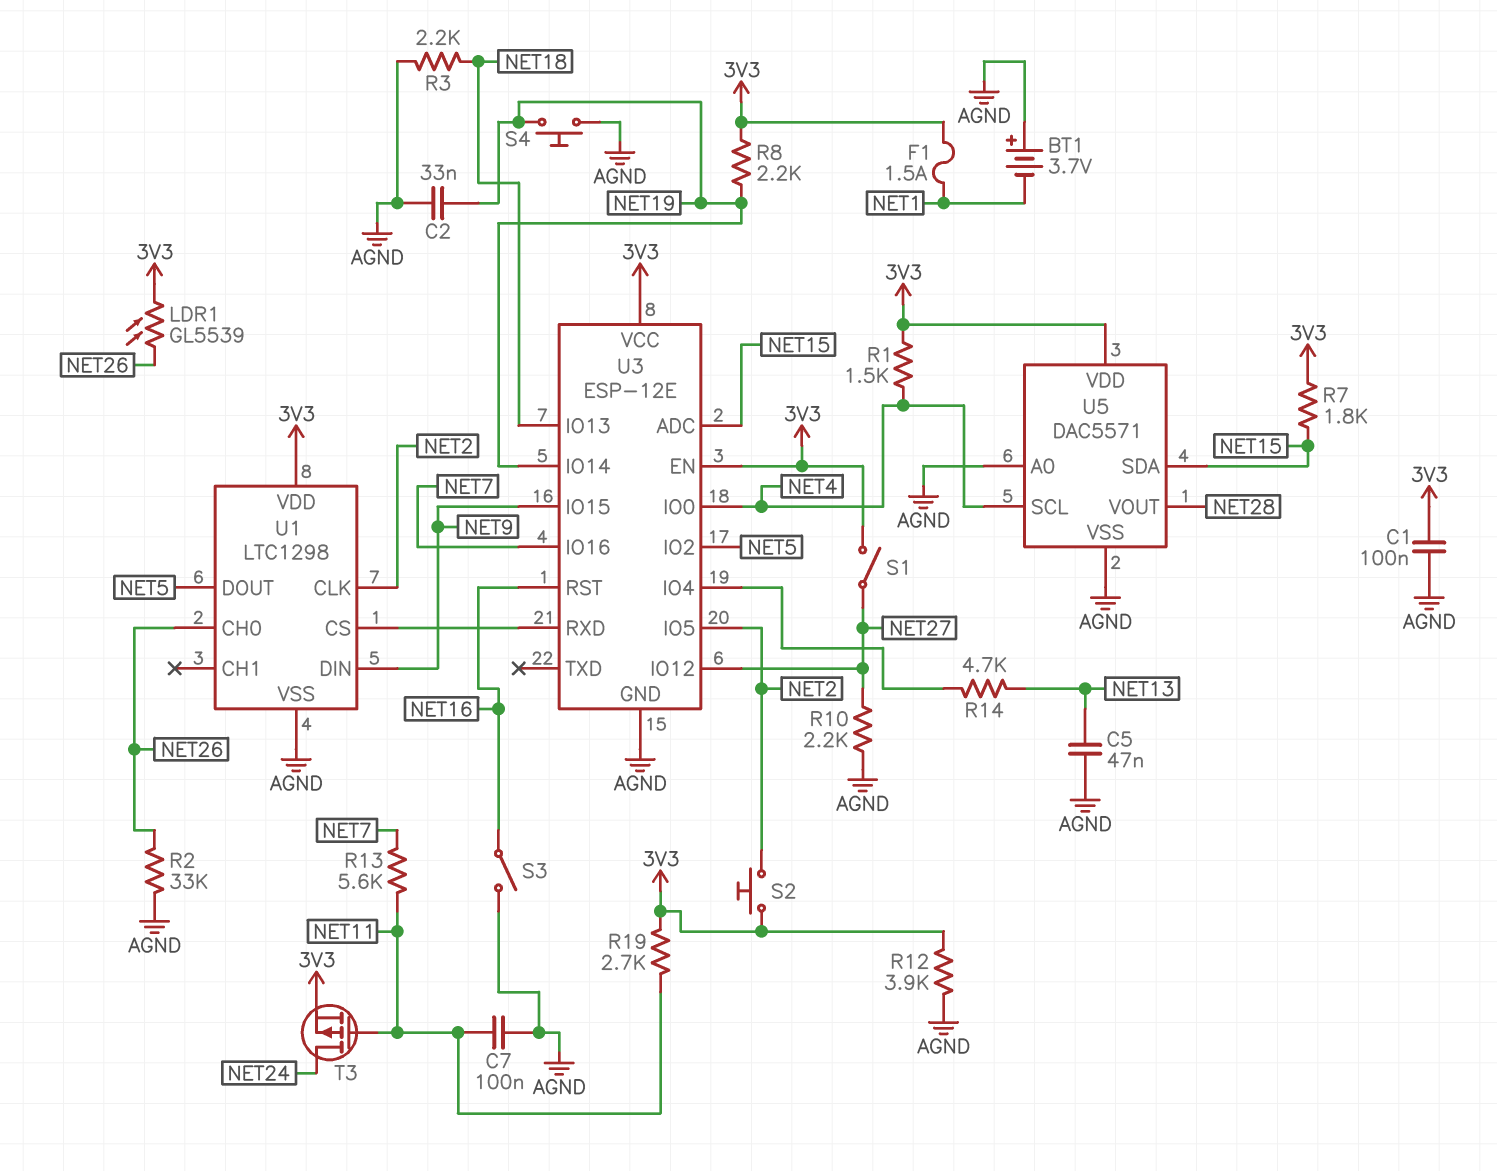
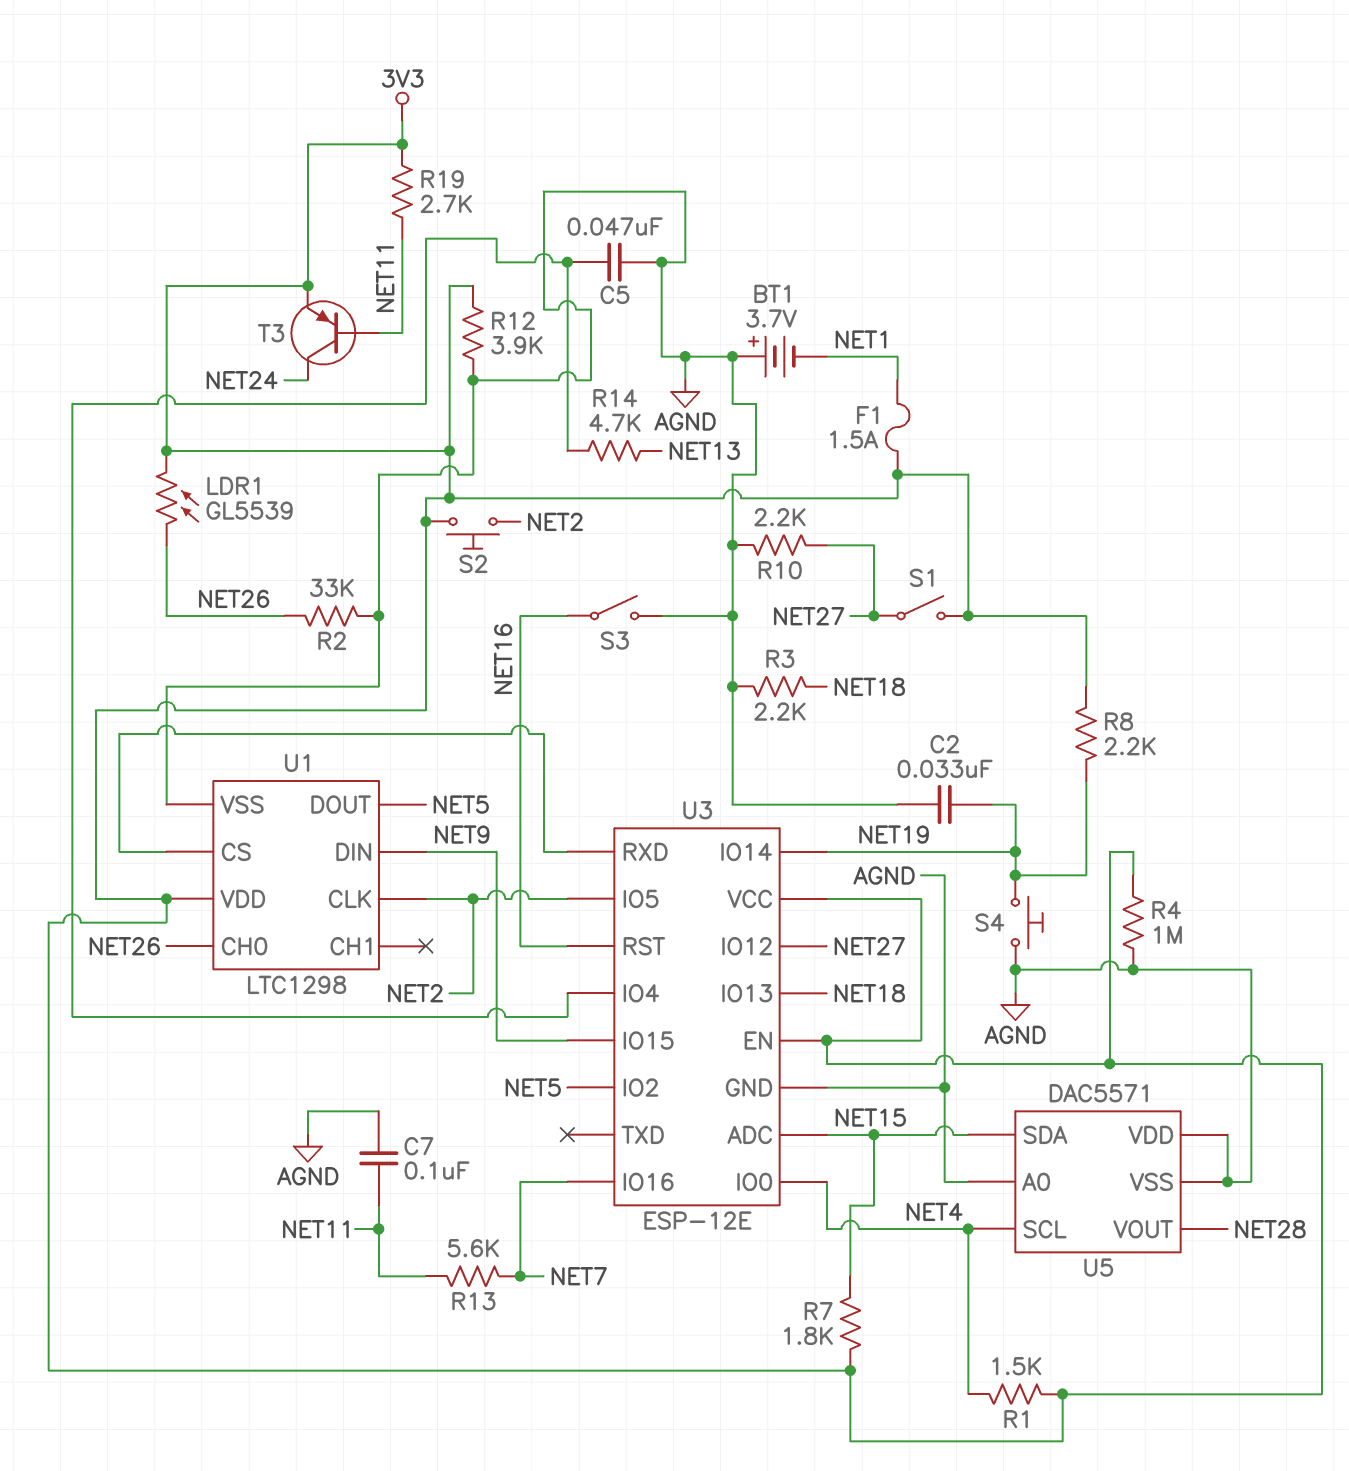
C1: 100nF (3V3, AGND) -> none
C5: 47nF (AGND, NET13) -> 47nF (AGND, U3/IO4)
R4: none -> 1M (3V3, AGND)
T3: PMOS (G NET11, D NET24, S 3V3) -> PNP (B NET11, C NET24, E 3V3)
U5 pin VDD: 3V3 -> AGND

